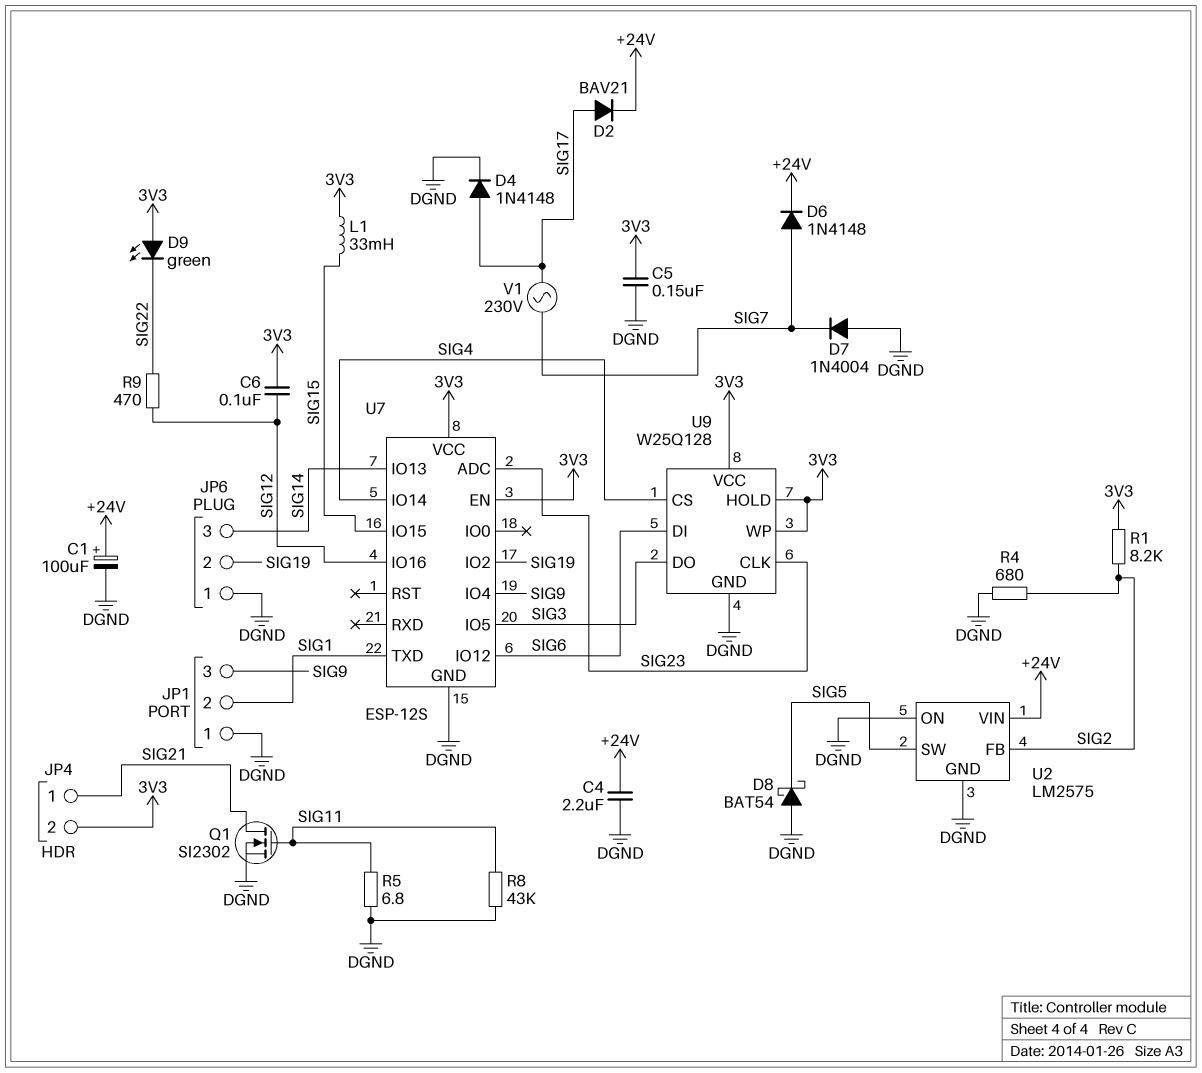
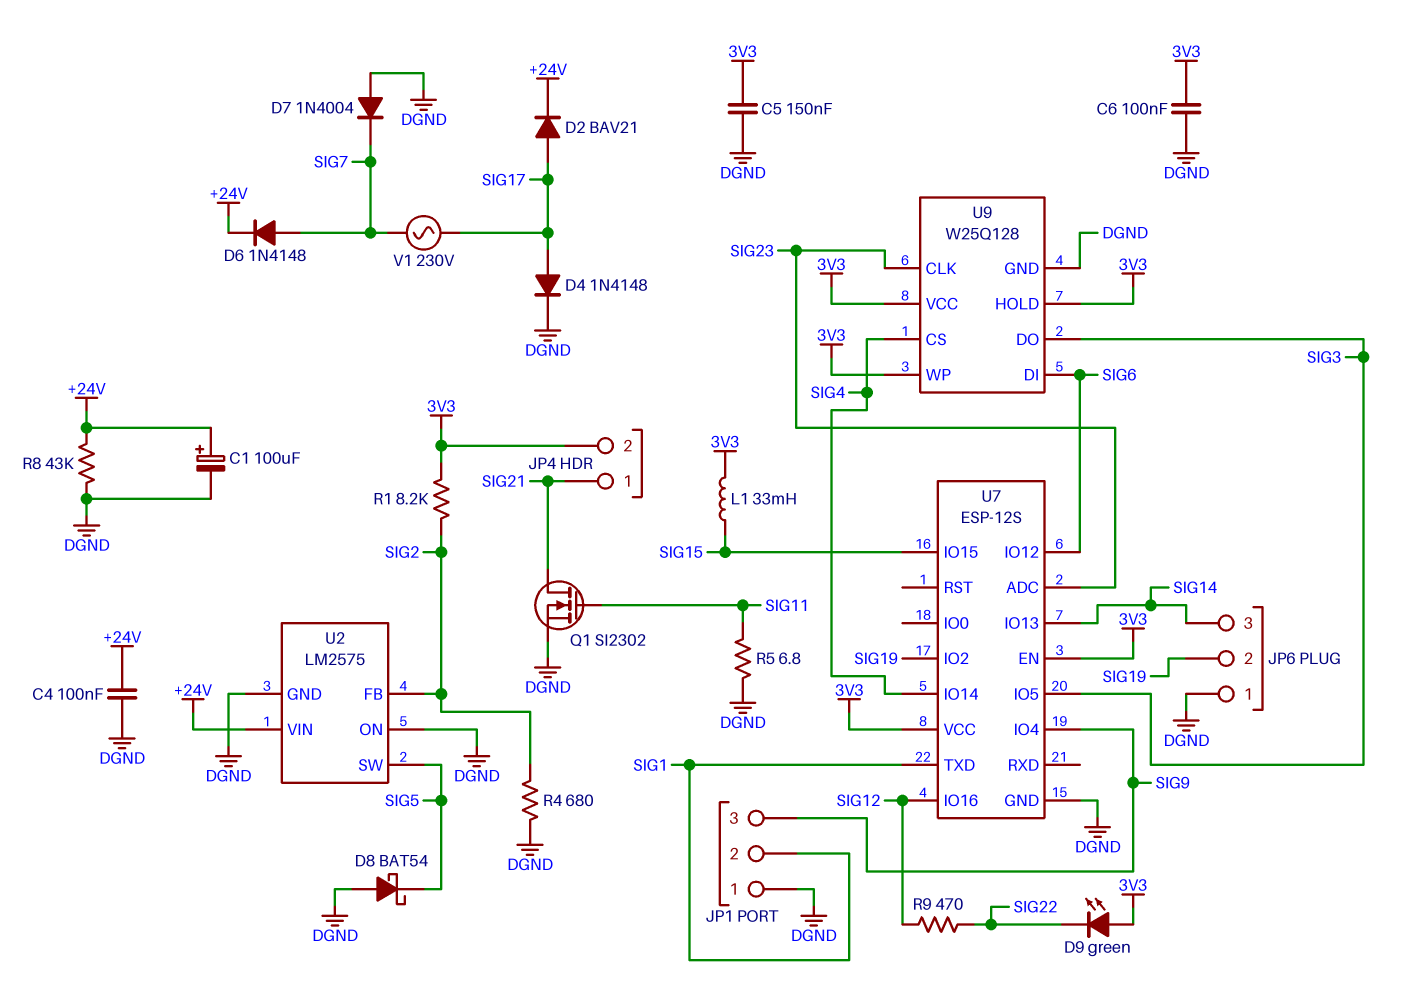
C4: 2.2uF (+24V, DGND) -> 100nF (+24V, DGND)
C6: 100nF (3V3, SIG12) -> 100nF (3V3, DGND)
R8: 43k (DGND, SIG11) -> 43k (+24V, DGND)

